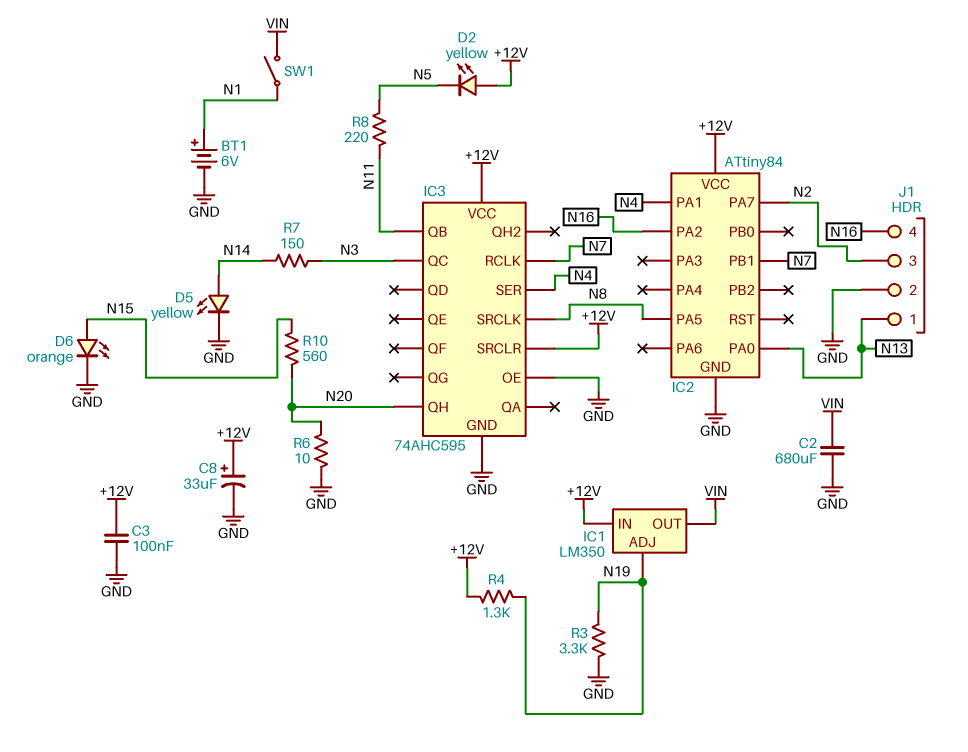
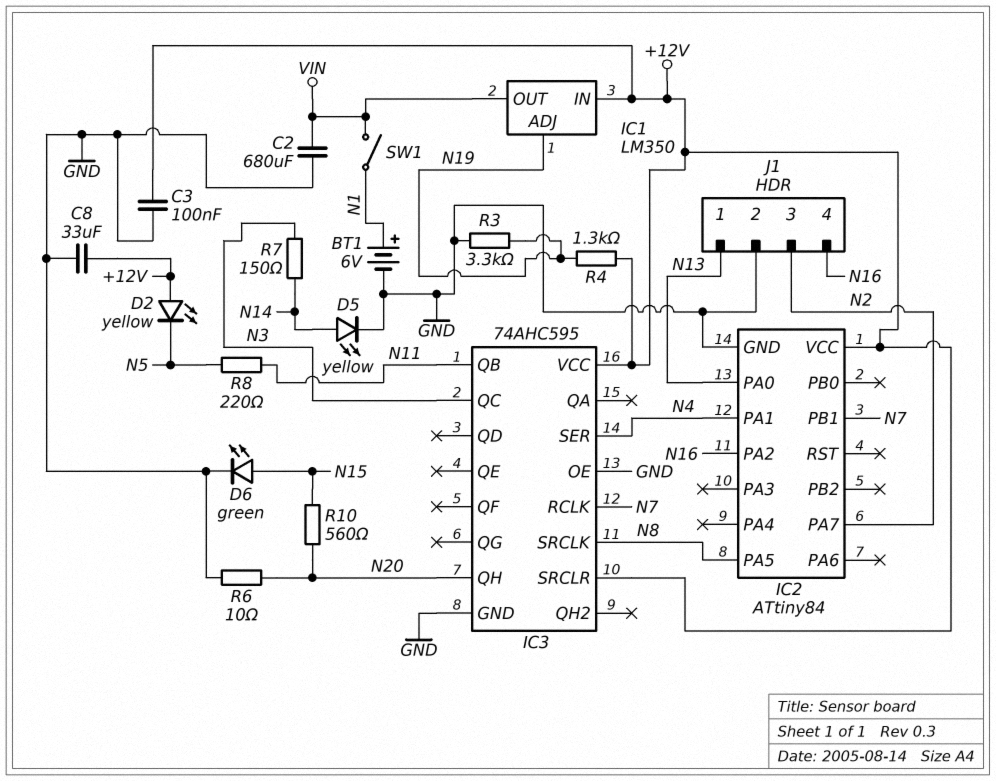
C8: 33uF (plus +12V, minus GND) -> 33uF (+12V, GND)
D6: LED orange (A N15, K GND) -> LED green (A N15, K GND)

